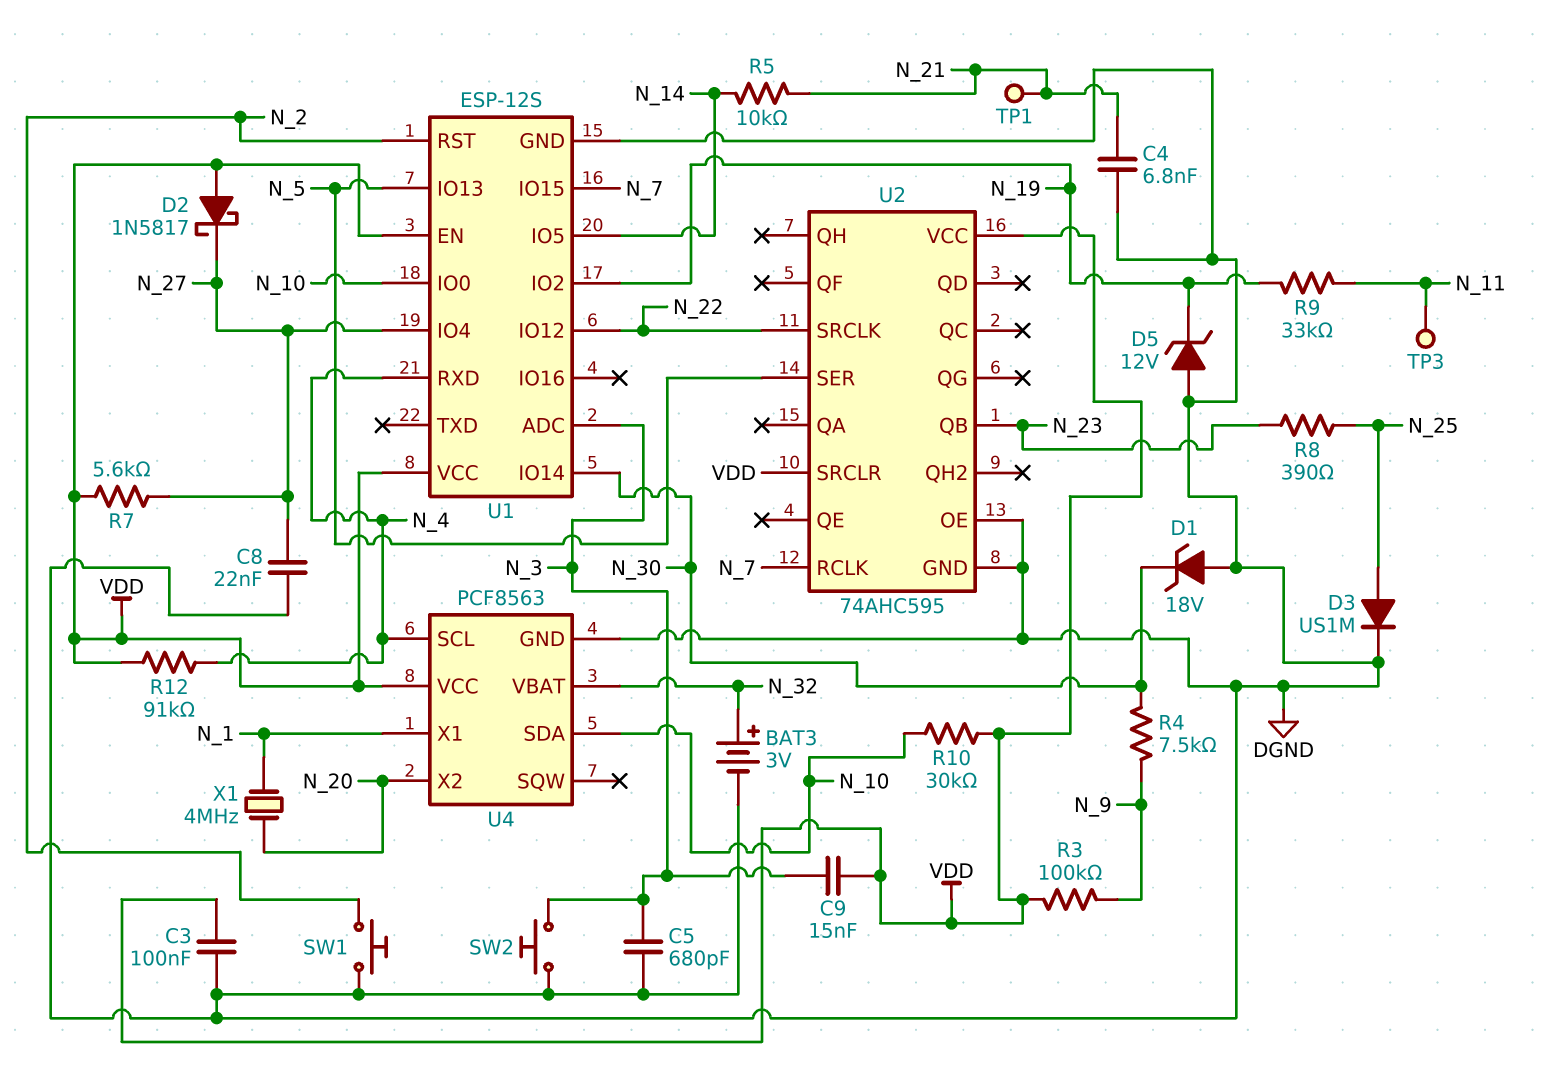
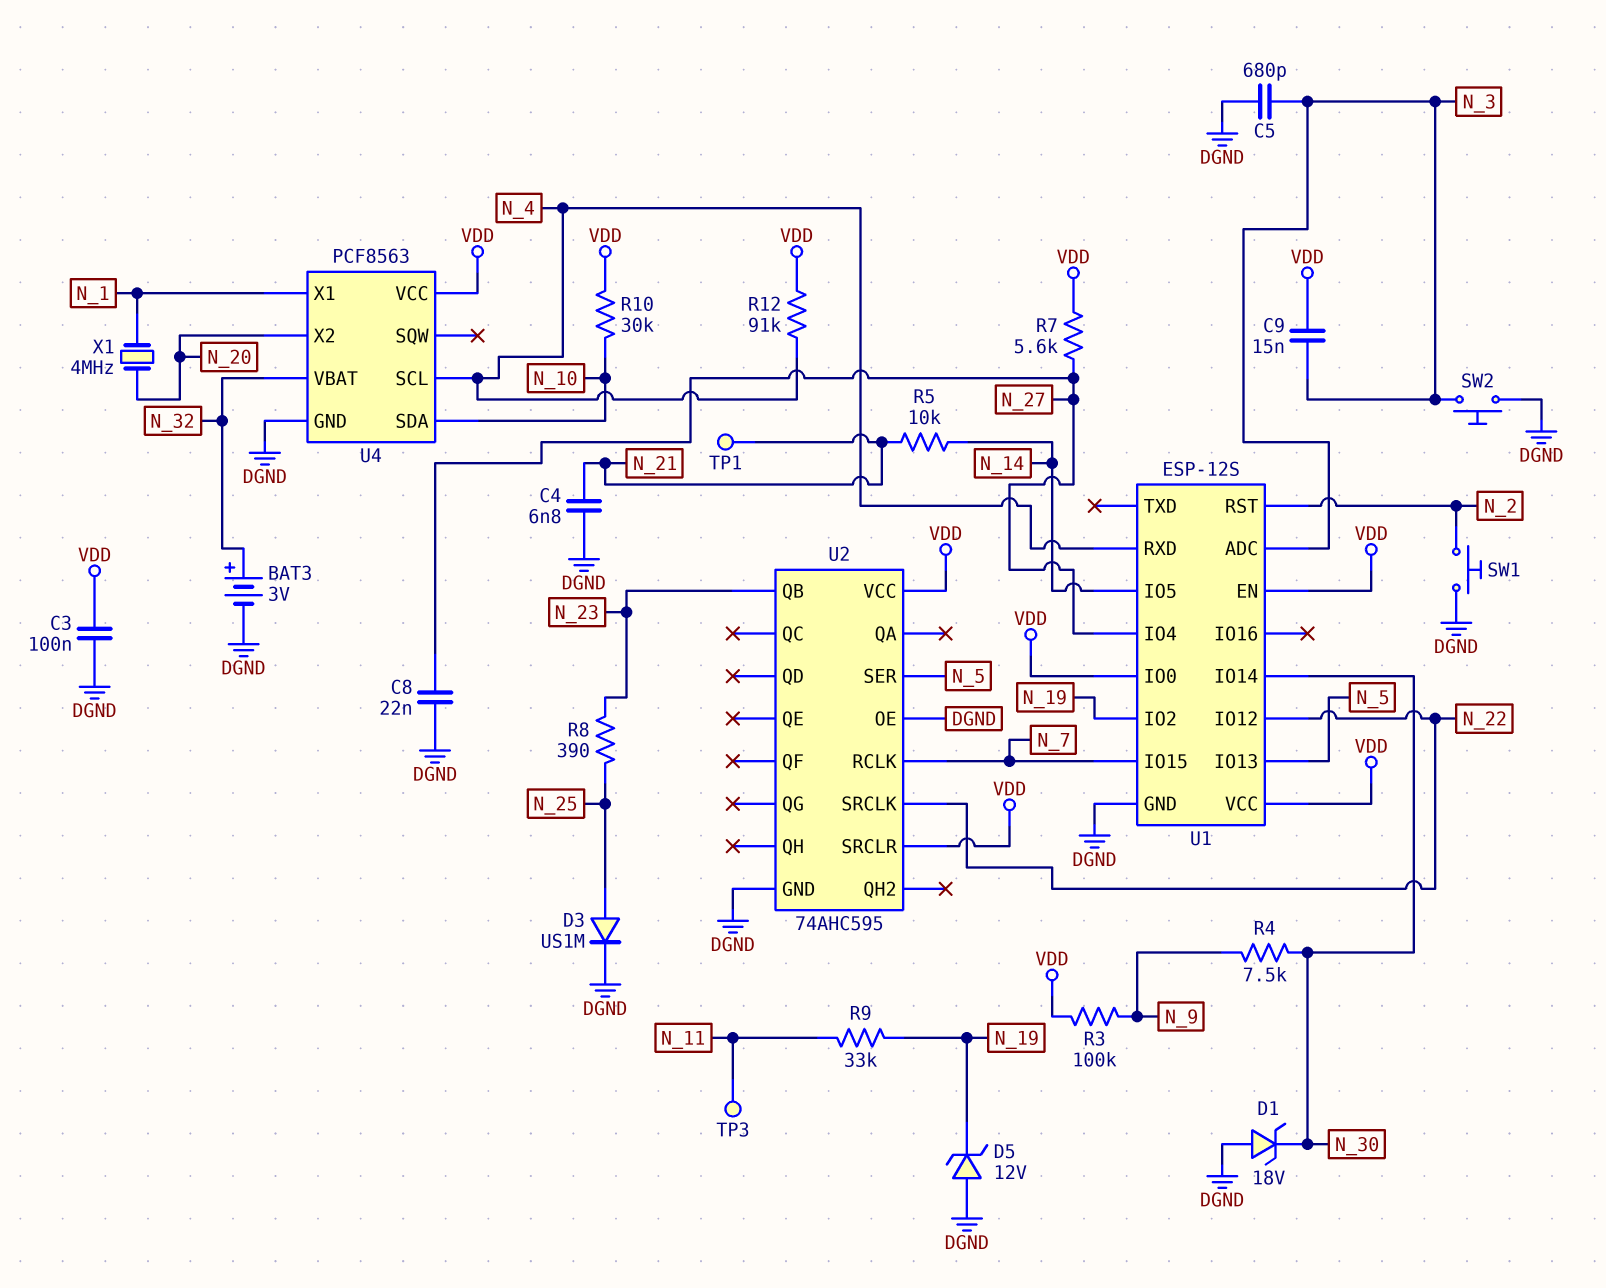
D2: schottky 1N5817 (A VDD, K N_27) -> none
U1 pin IO0: N_10 -> VDD

